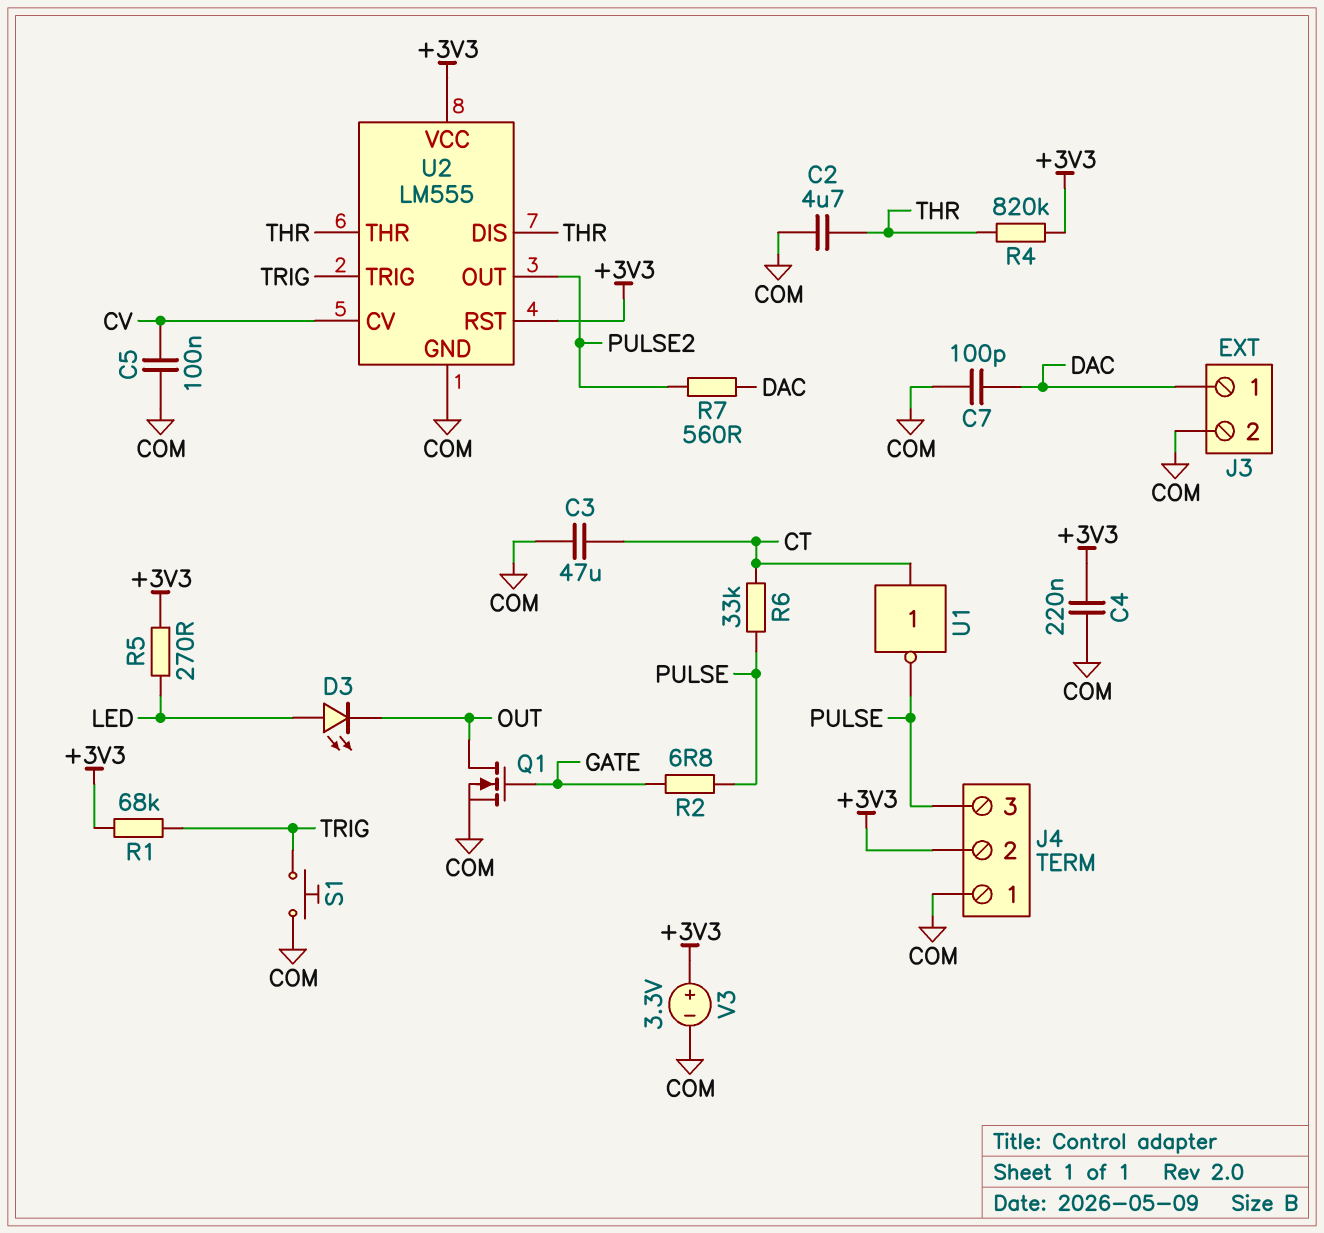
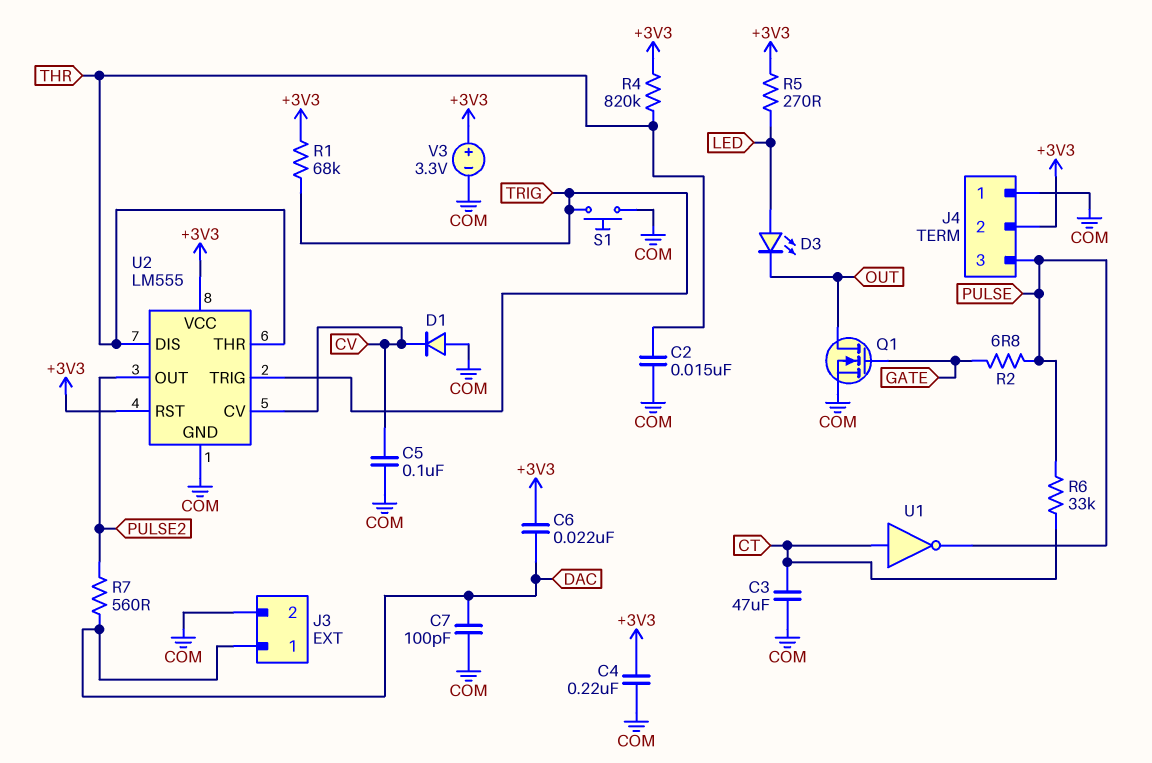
C2: 4.7uF (COM, THR) -> 15nF (COM, THR)
C6: none -> 22nF (+3V3, DAC)
D1: none -> diode (A COM, K CV)

